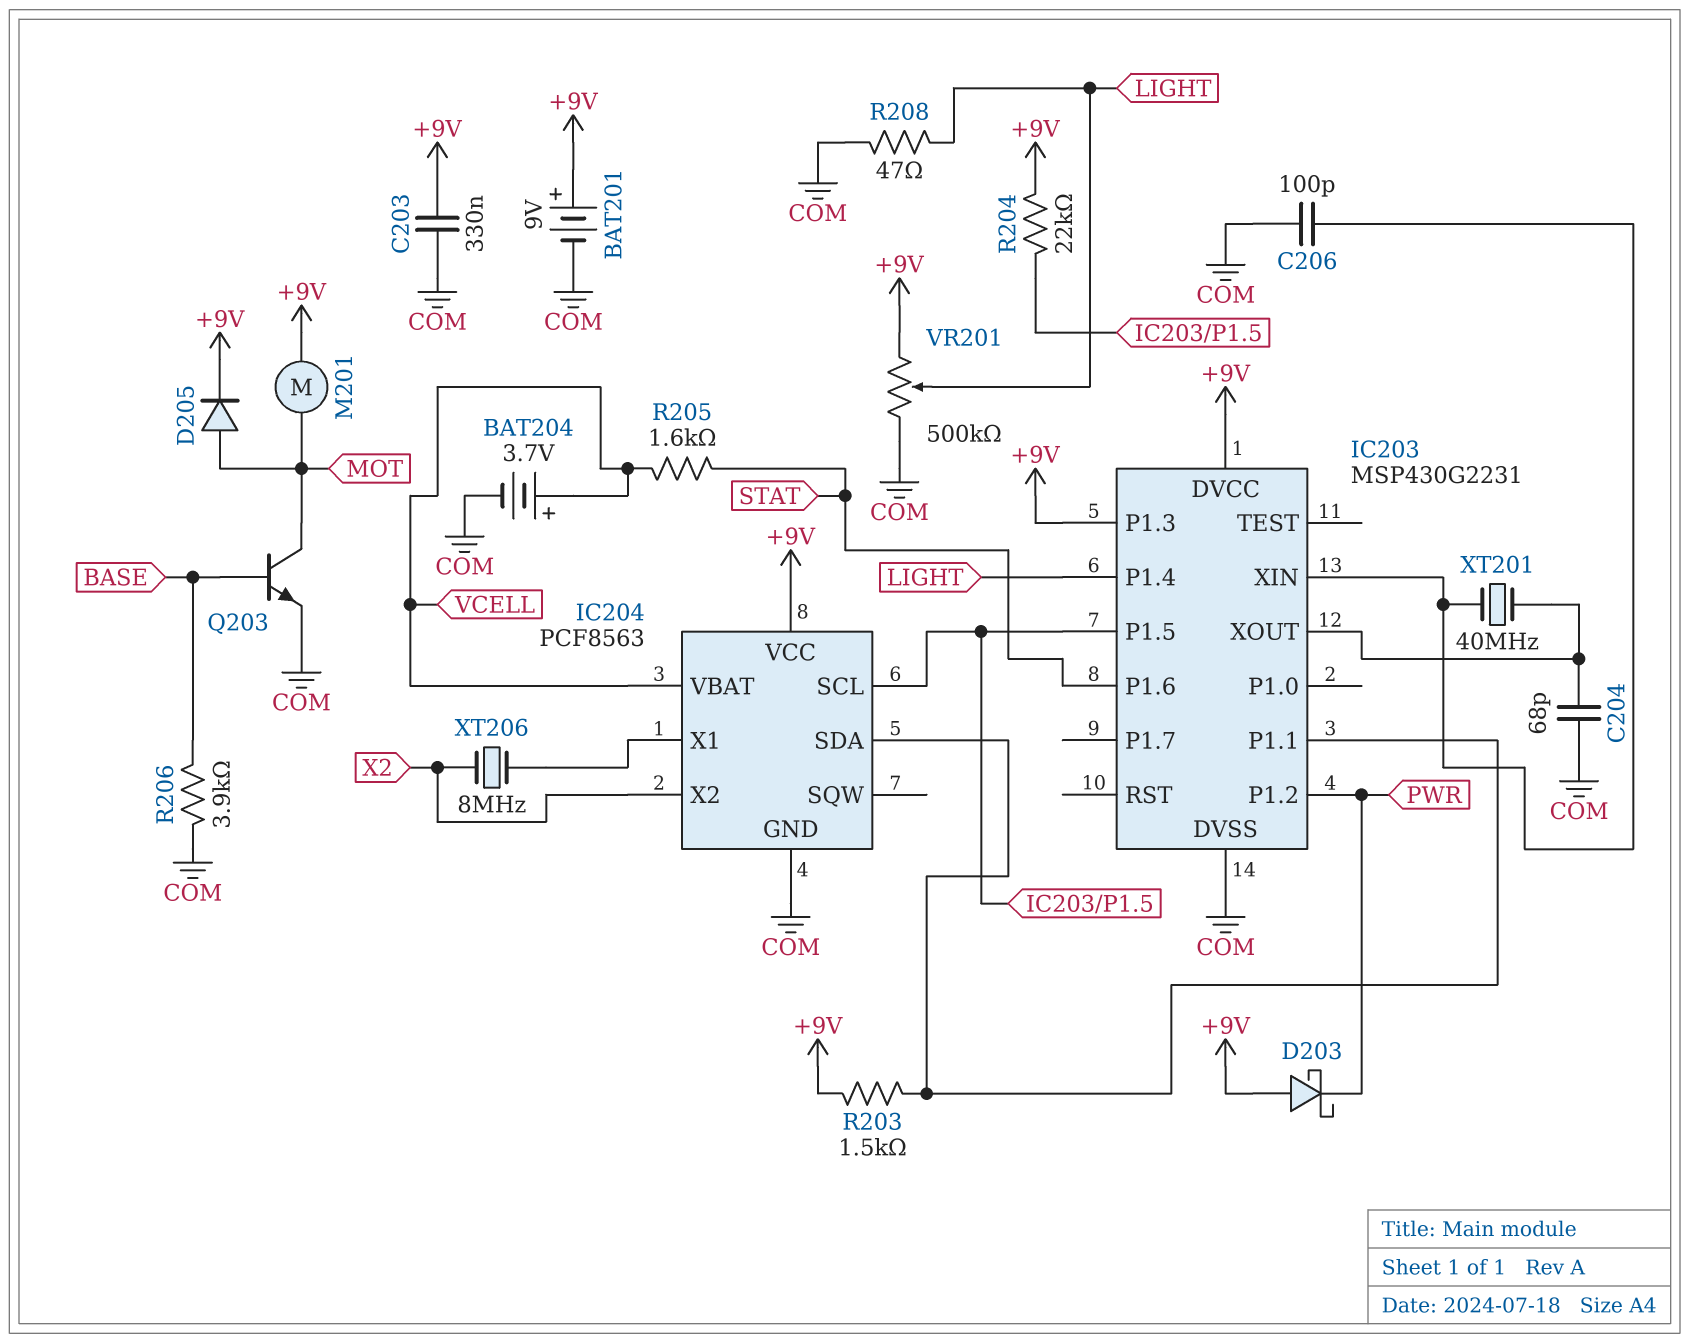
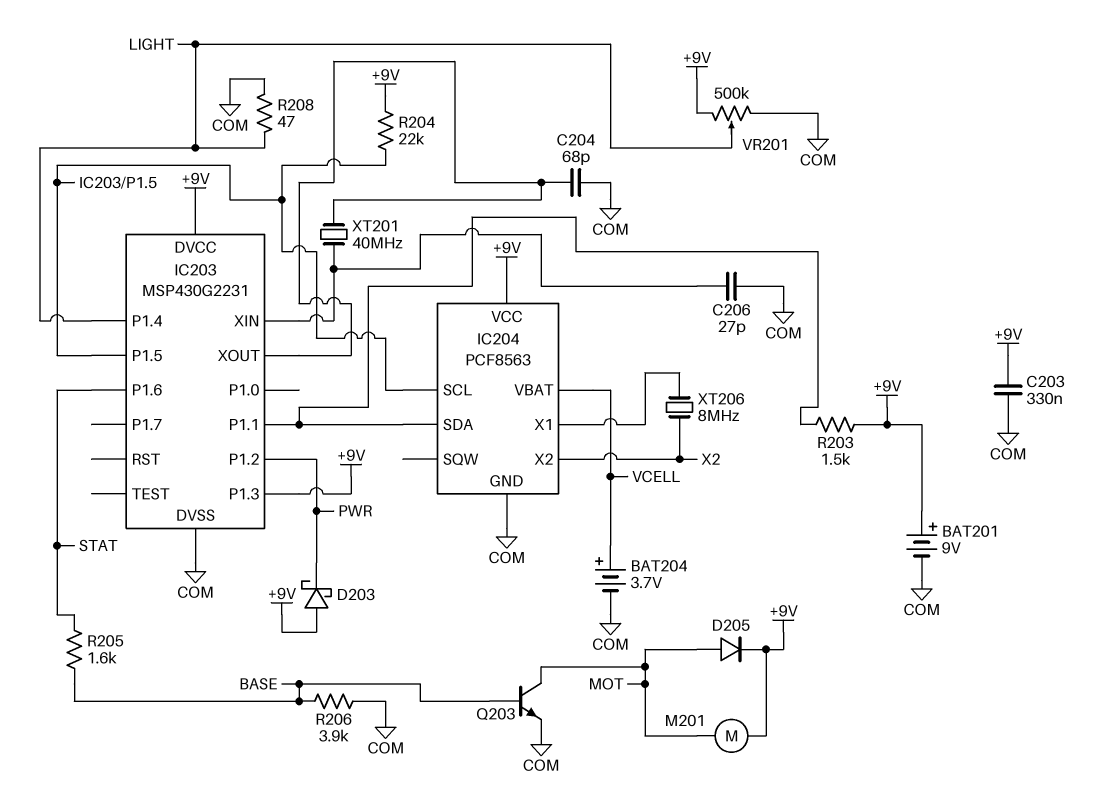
C206: 100pF (COM, IC203/XIN) -> 27pF (COM, IC203/XIN)
R205: 1.6k (STAT, VCELL) -> 1.6k (BASE, STAT)

